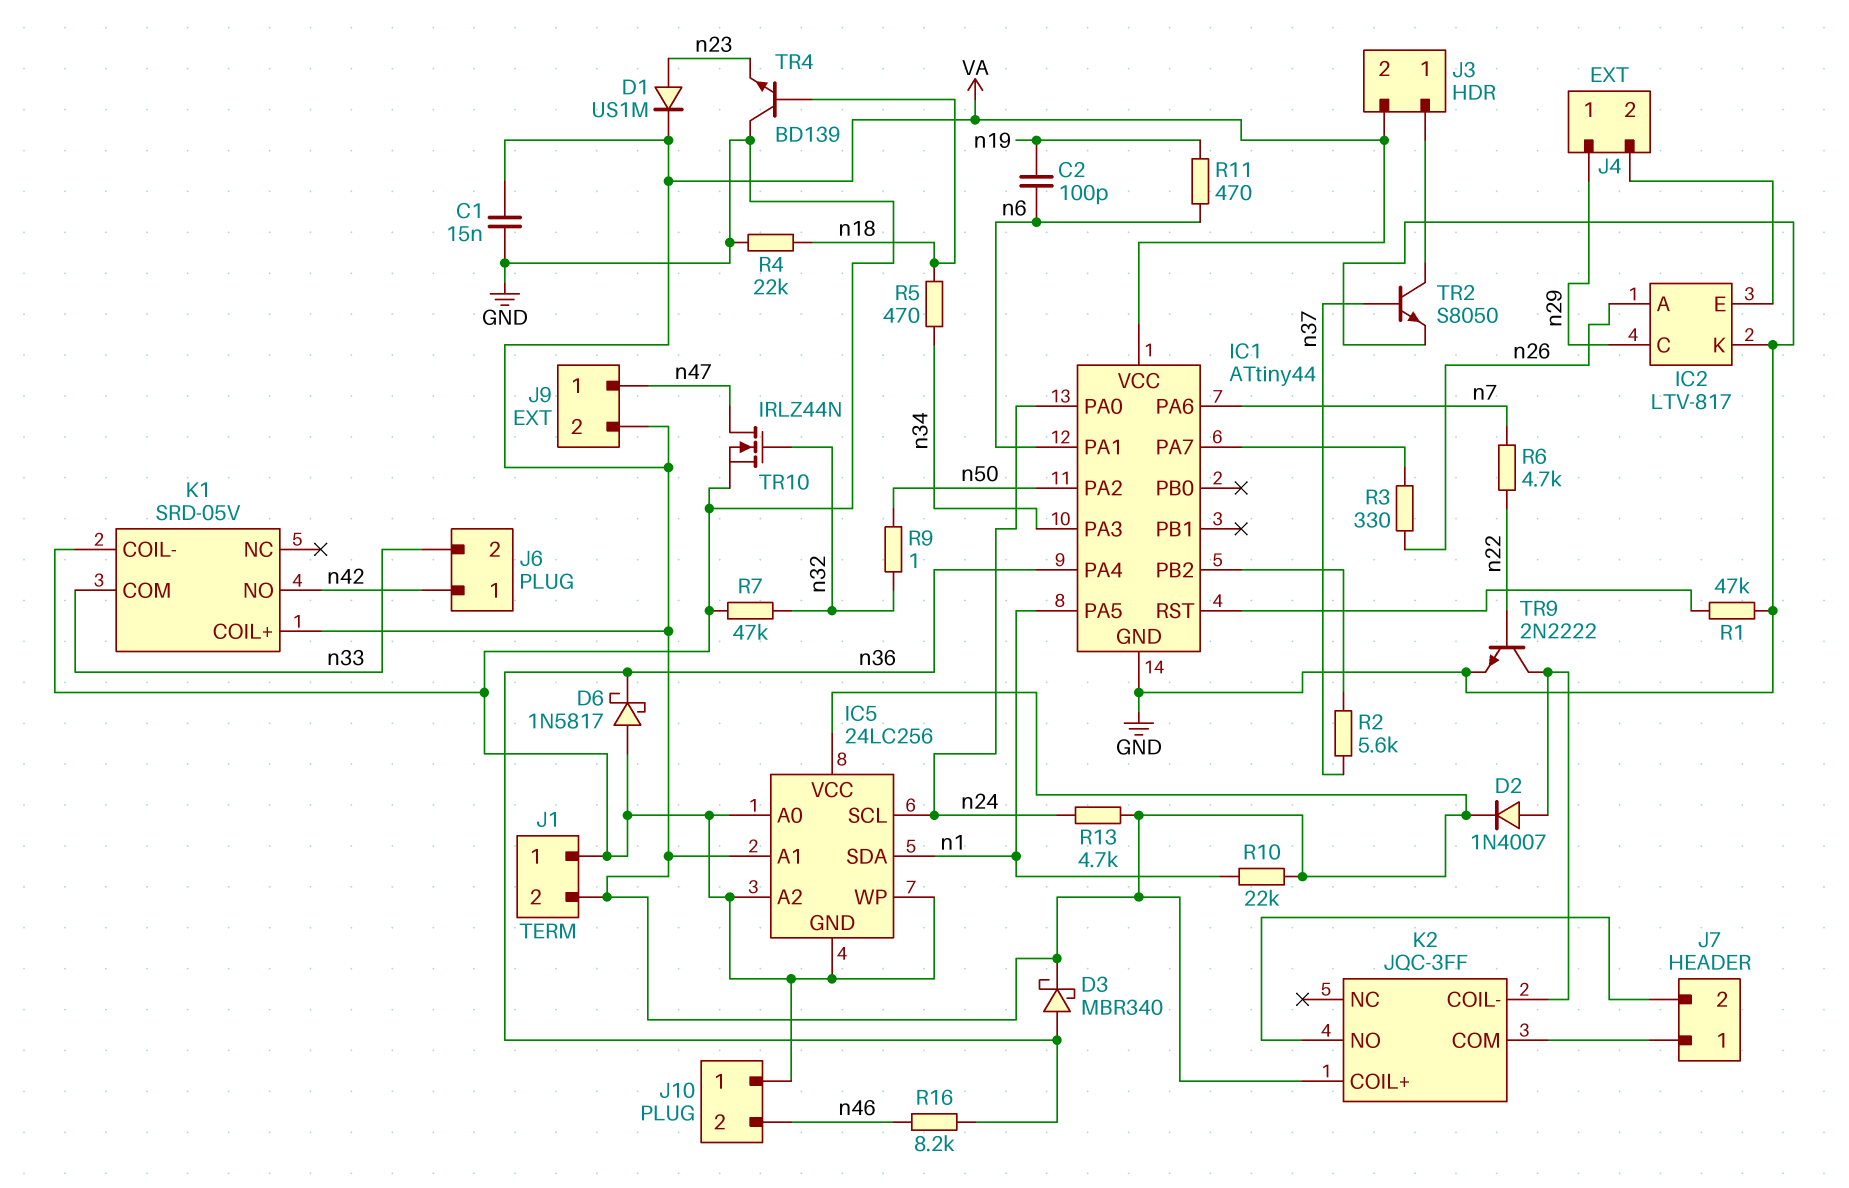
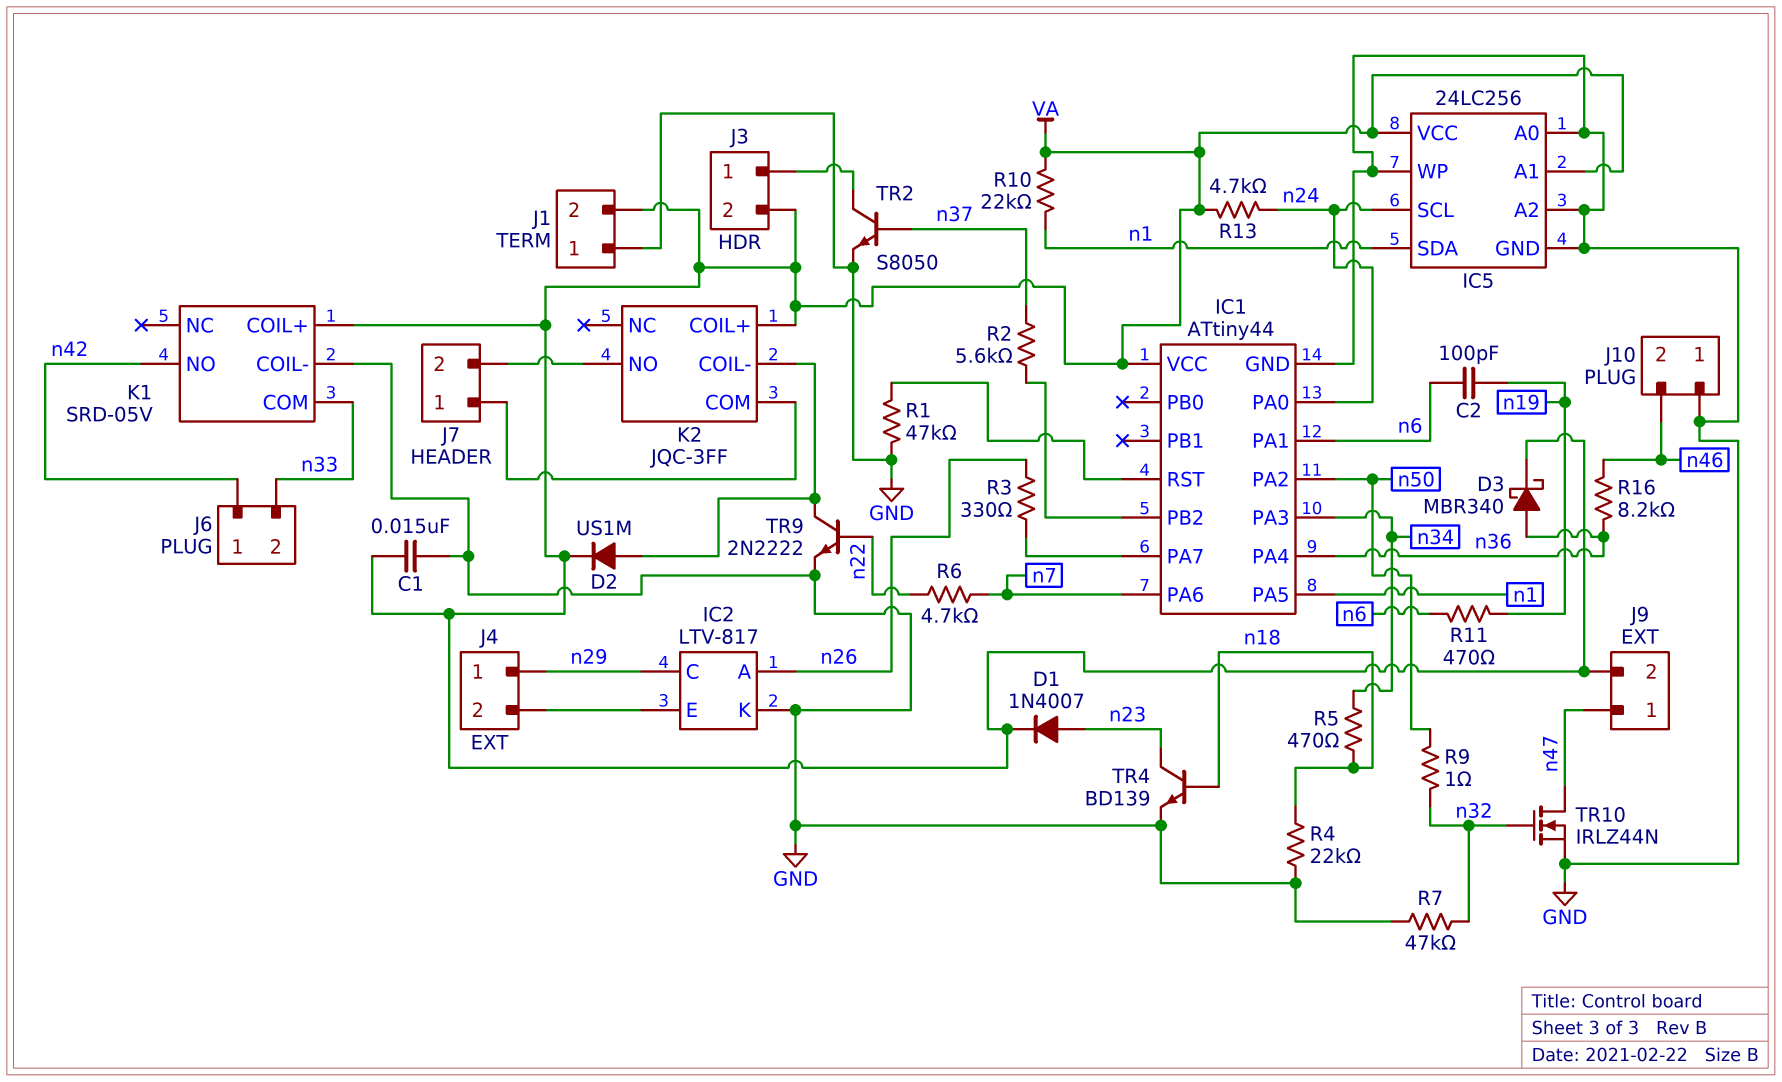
D1: diode US1M (A n23, K VA) -> diode 1N4007 (A n23, K VA)
D2: diode 1N4007 (A K2/COIL-, K VA) -> diode US1M (A K2/COIL-, K VA)
D6: schottky 1N5817 (A GND, K n36) -> none
TR4: NPN BD139 (B n18, C GND, E n23) -> NPN BD139 (B n18, C n23, E GND)

